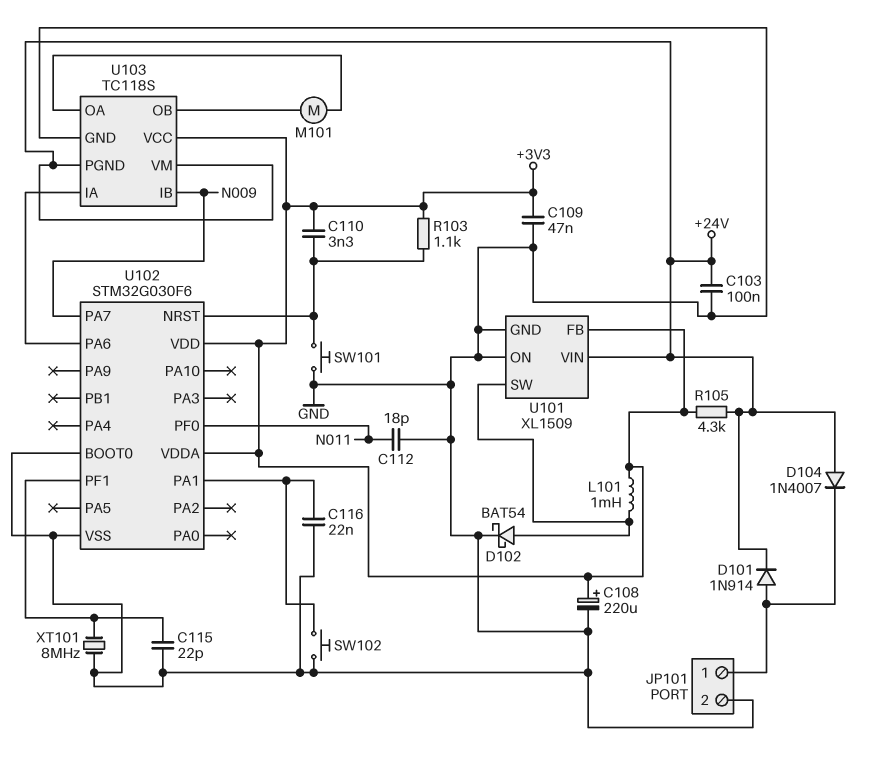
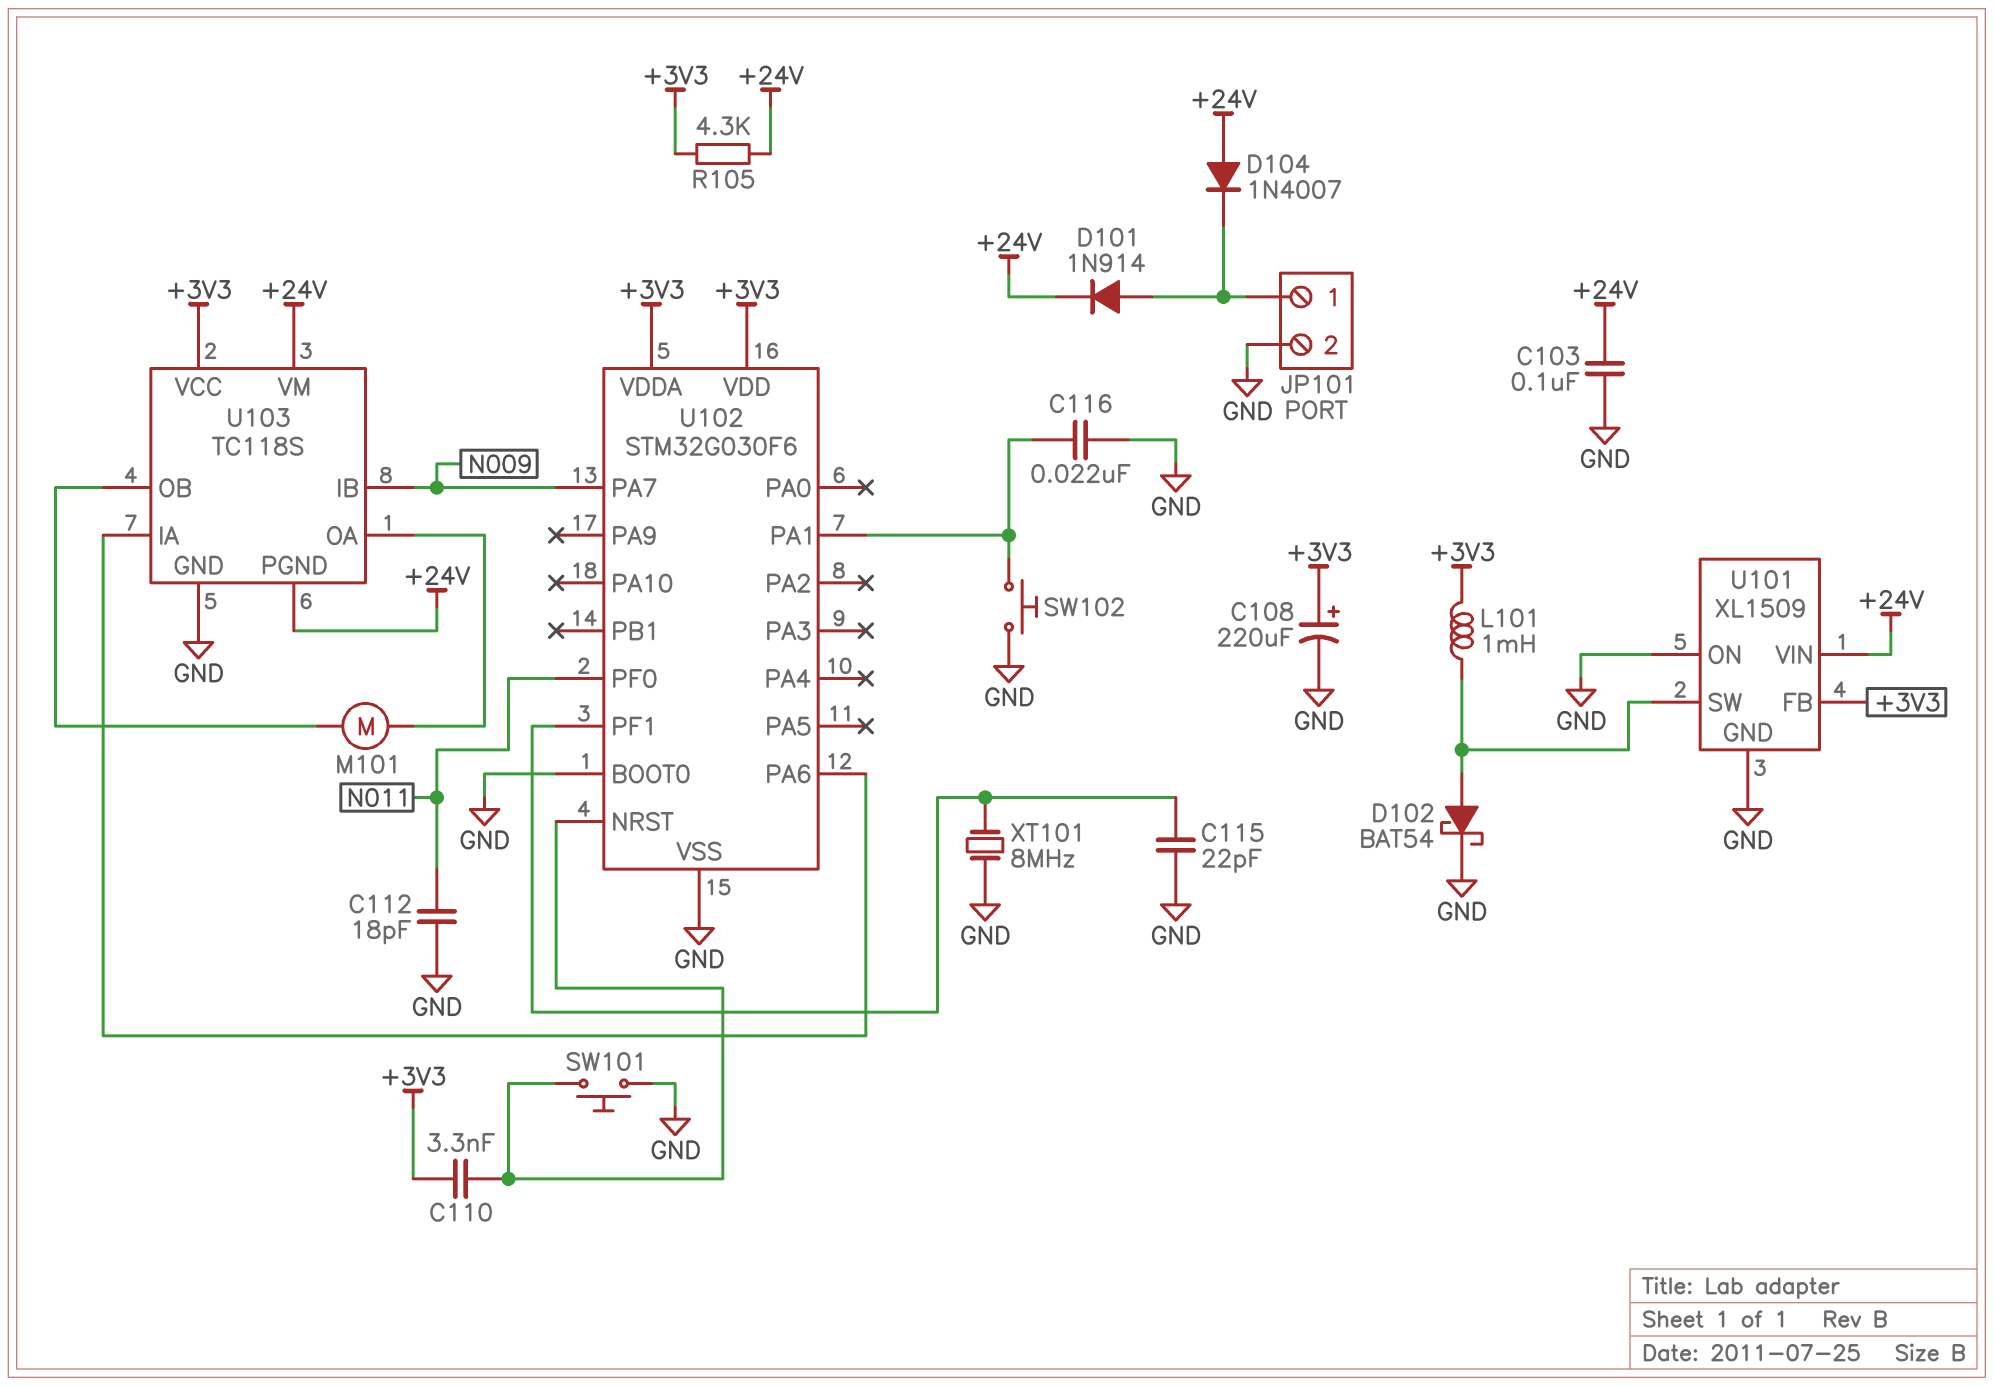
C109: 47nF (+3V3, GND) -> none
R103: 1.1k (+3V3, U102/NRST) -> none

